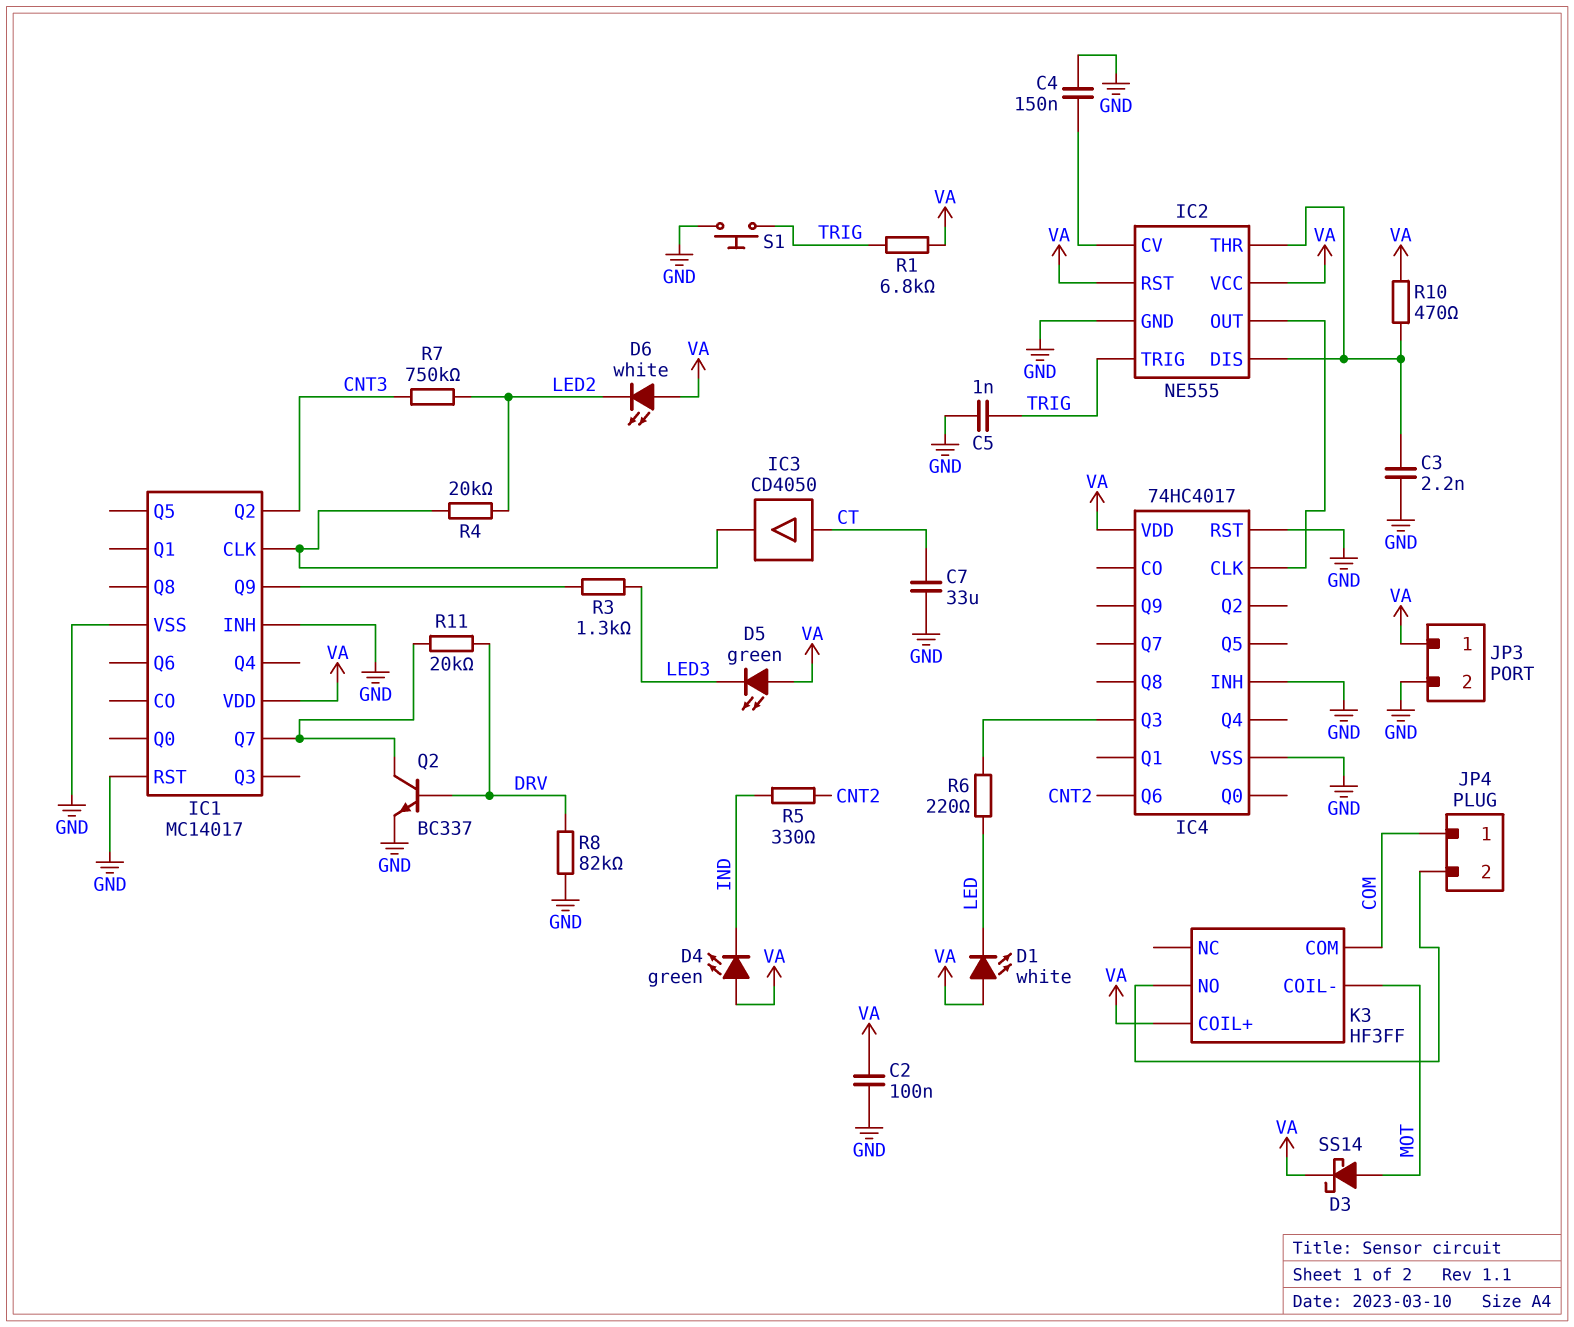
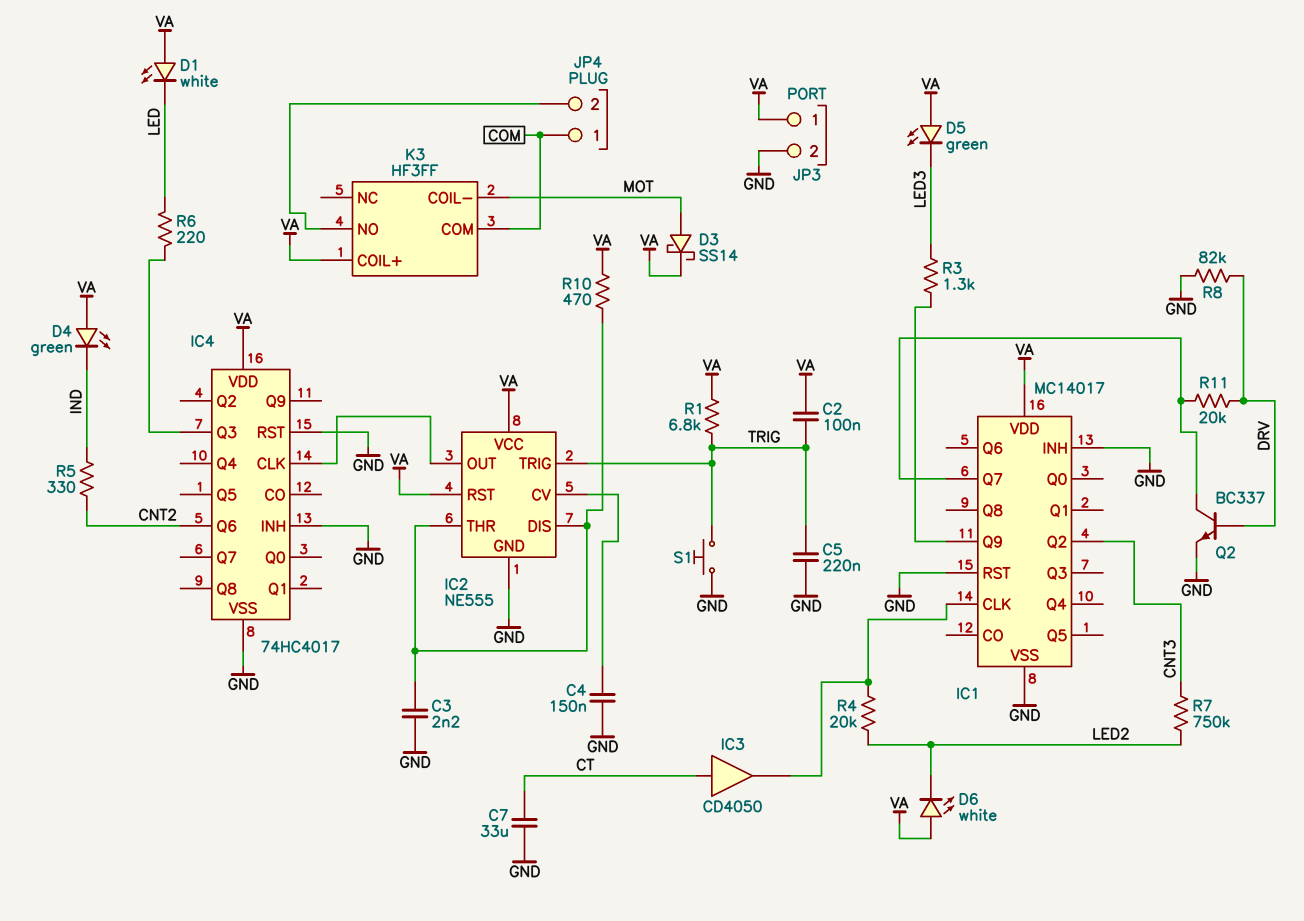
C2: 100nF (GND, VA) -> 100nF (TRIG, VA)
C5: 1nF (GND, TRIG) -> 220nF (GND, TRIG)

